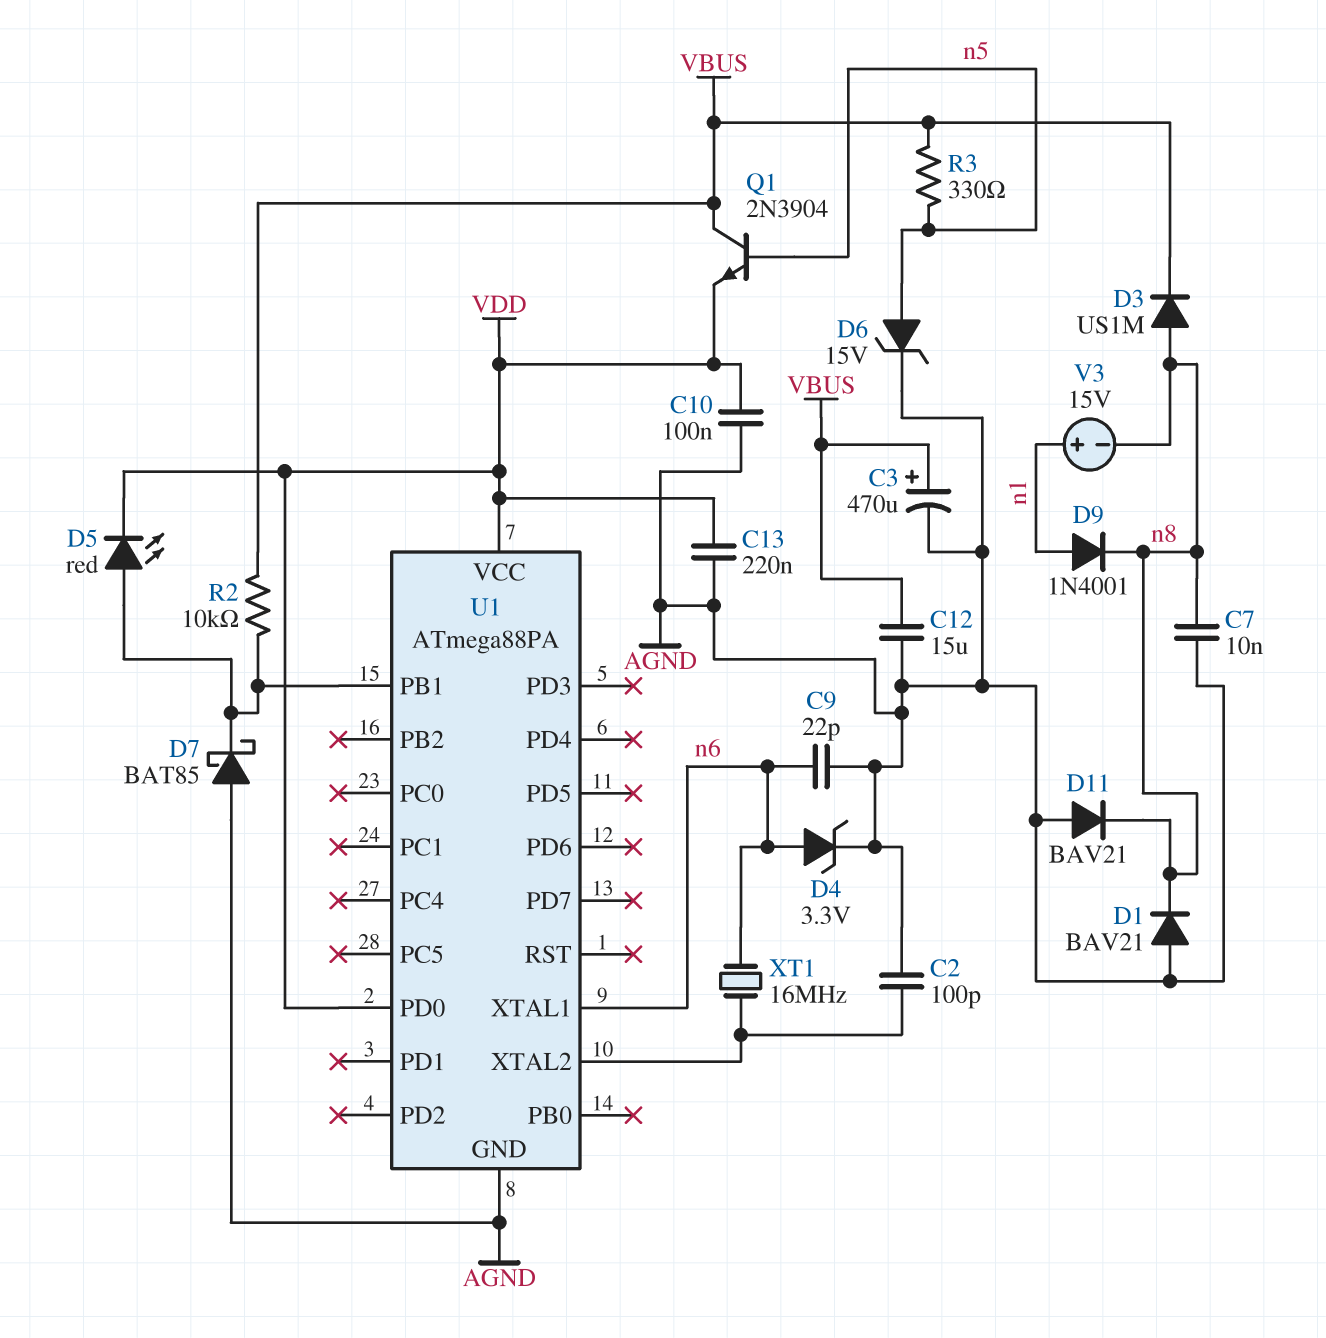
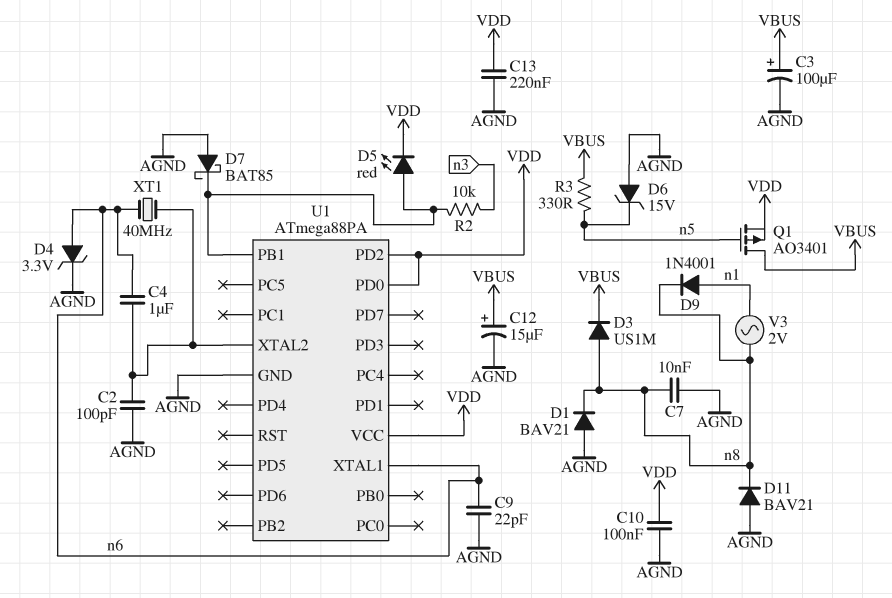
C3: 470uF (plus VBUS, minus AGND) -> 100uF (plus VBUS, minus AGND)
C4: none -> 1uF (U1/XTAL2, n6)
C12: 15uF (AGND, VBUS) -> 15uF (plus VBUS, minus AGND)
D6: zener 15V (A n5, K AGND) -> zener 15V (A AGND, K n5)
Q1: NPN 2N3904 (B n5, C VBUS, E VDD) -> PMOS AO3401 (G n5, D VBUS, S VDD)
R2: 10k (U1/PB1, VBUS) -> 10k (U1/PB1, n3)
U1 pin PD2: none -> VDD
V3: 15V (plus n1, minus n8) -> AC 2V (n1, n8)
XT1: 16MHz (U1/XTAL2, n6) -> 40MHz (U1/XTAL2, n6)

